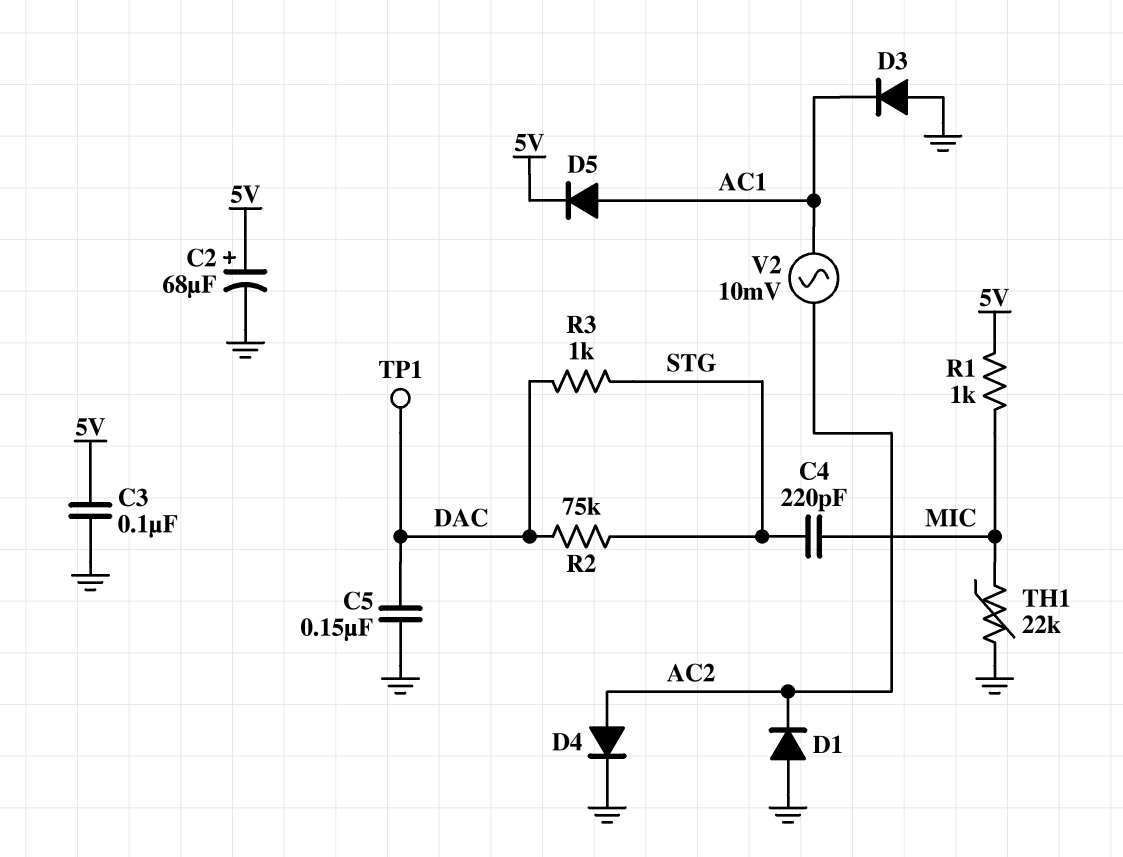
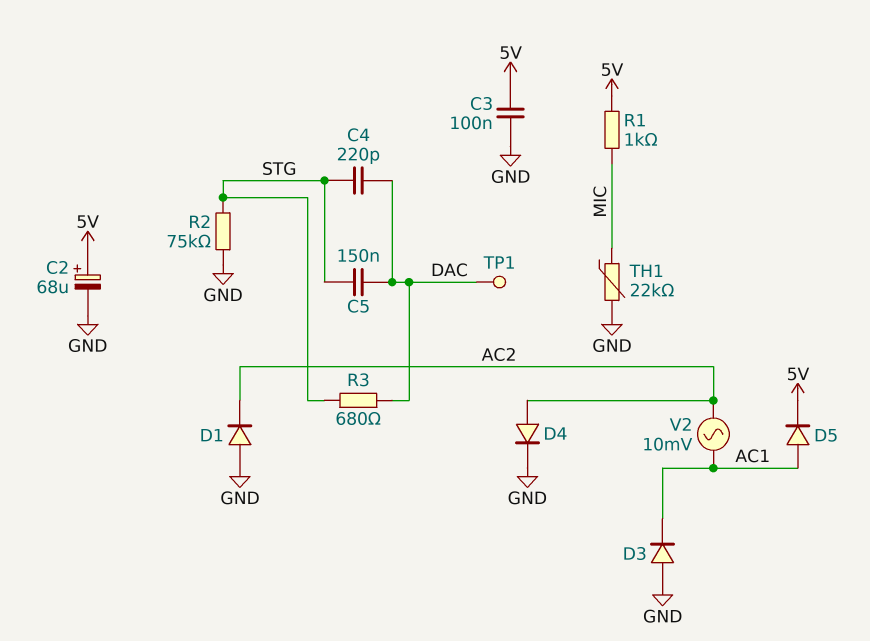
C4: 220pF (MIC, STG) -> 220pF (DAC, STG)
C5: 150nF (DAC, GND) -> 150nF (DAC, STG)
R2: 75k (DAC, STG) -> 75k (GND, STG)
R3: 1k (DAC, STG) -> 680 (DAC, STG)

